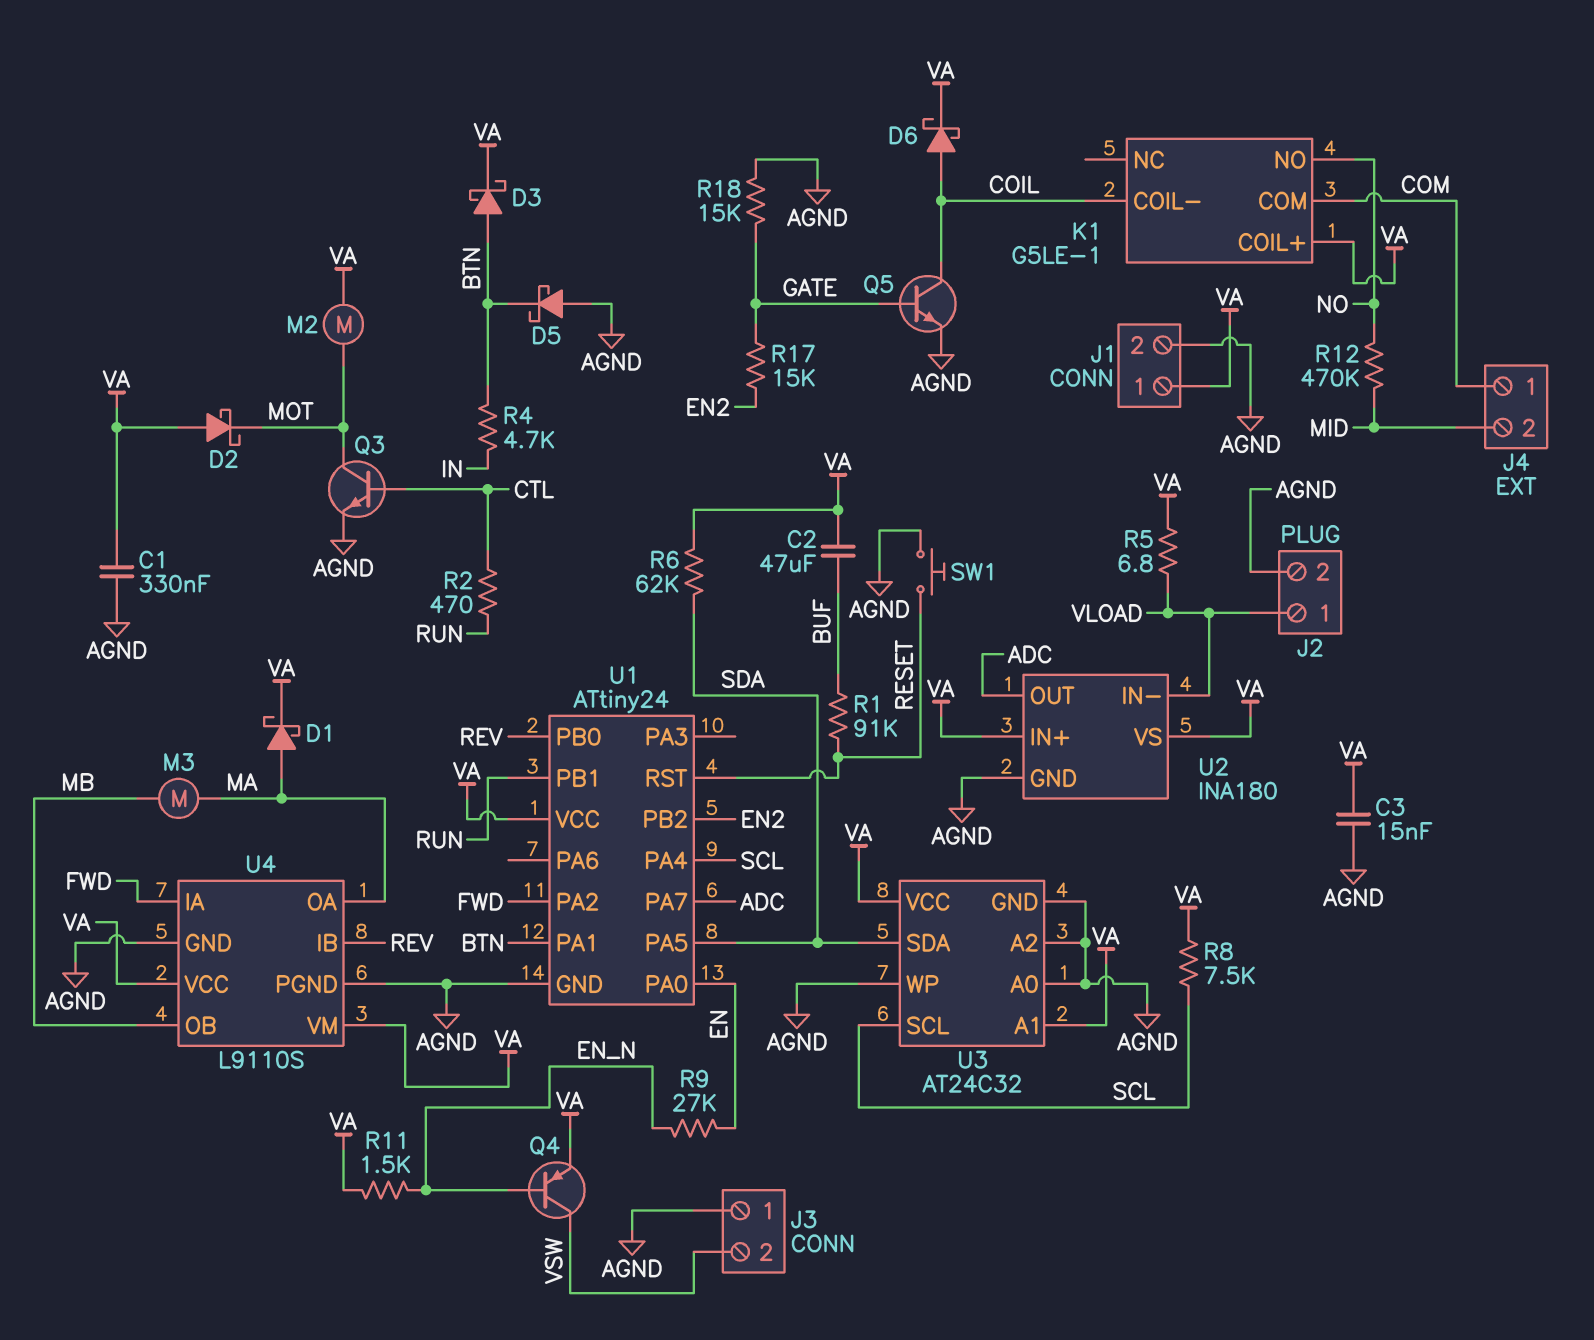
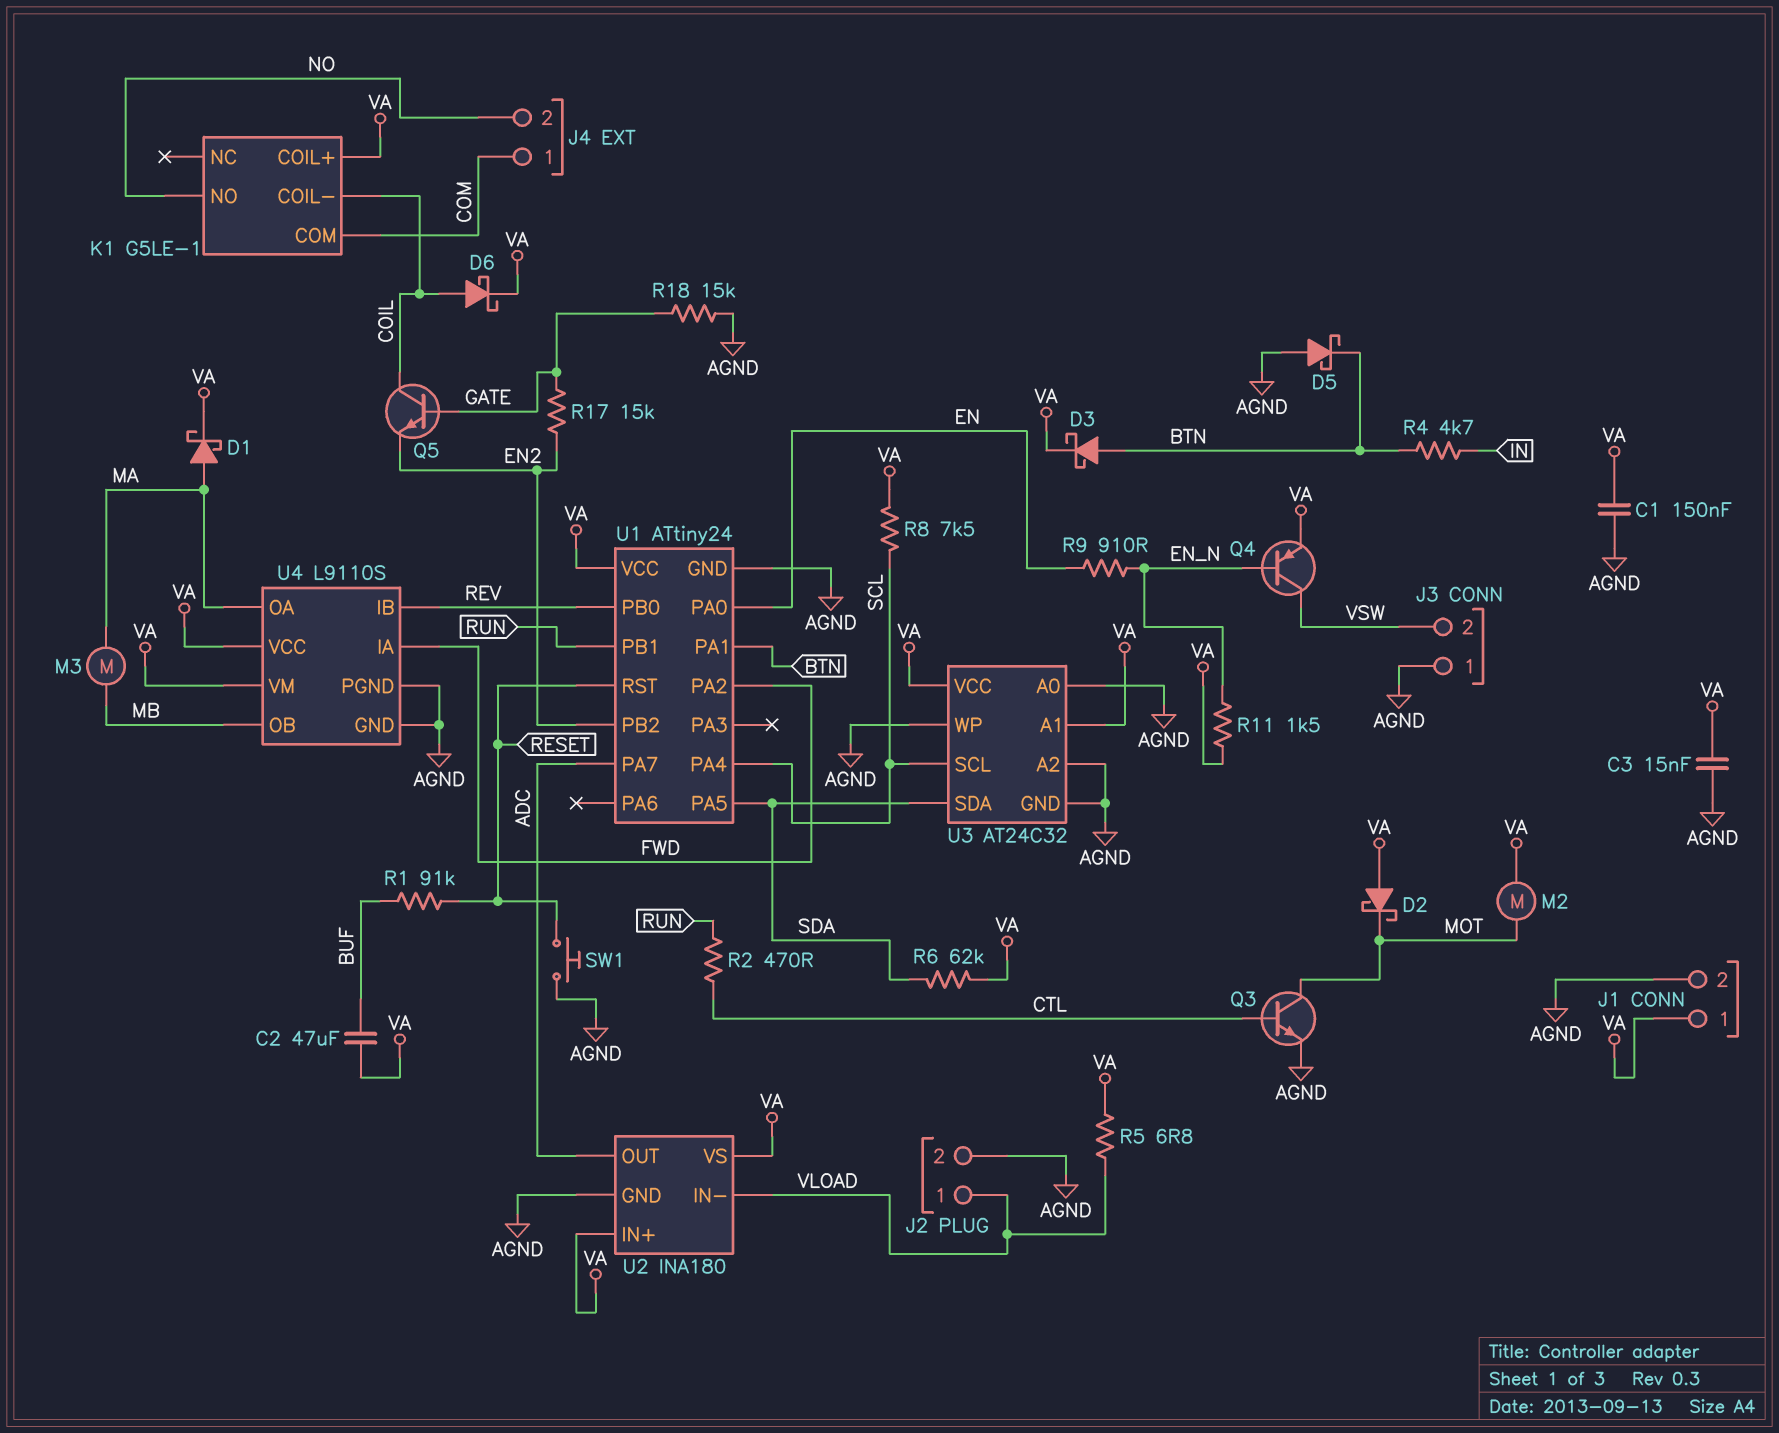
C1: 330nF (AGND, VA) -> 150nF (AGND, VA)
J4 pin 2: MID -> NO
Q5: NPN (B GATE, C COIL, E AGND) -> NPN (B GATE, C COIL, E EN2)
R9: 27k (EN, EN_N) -> 910 (EN, EN_N)
R12: 470k (MID, NO) -> none

